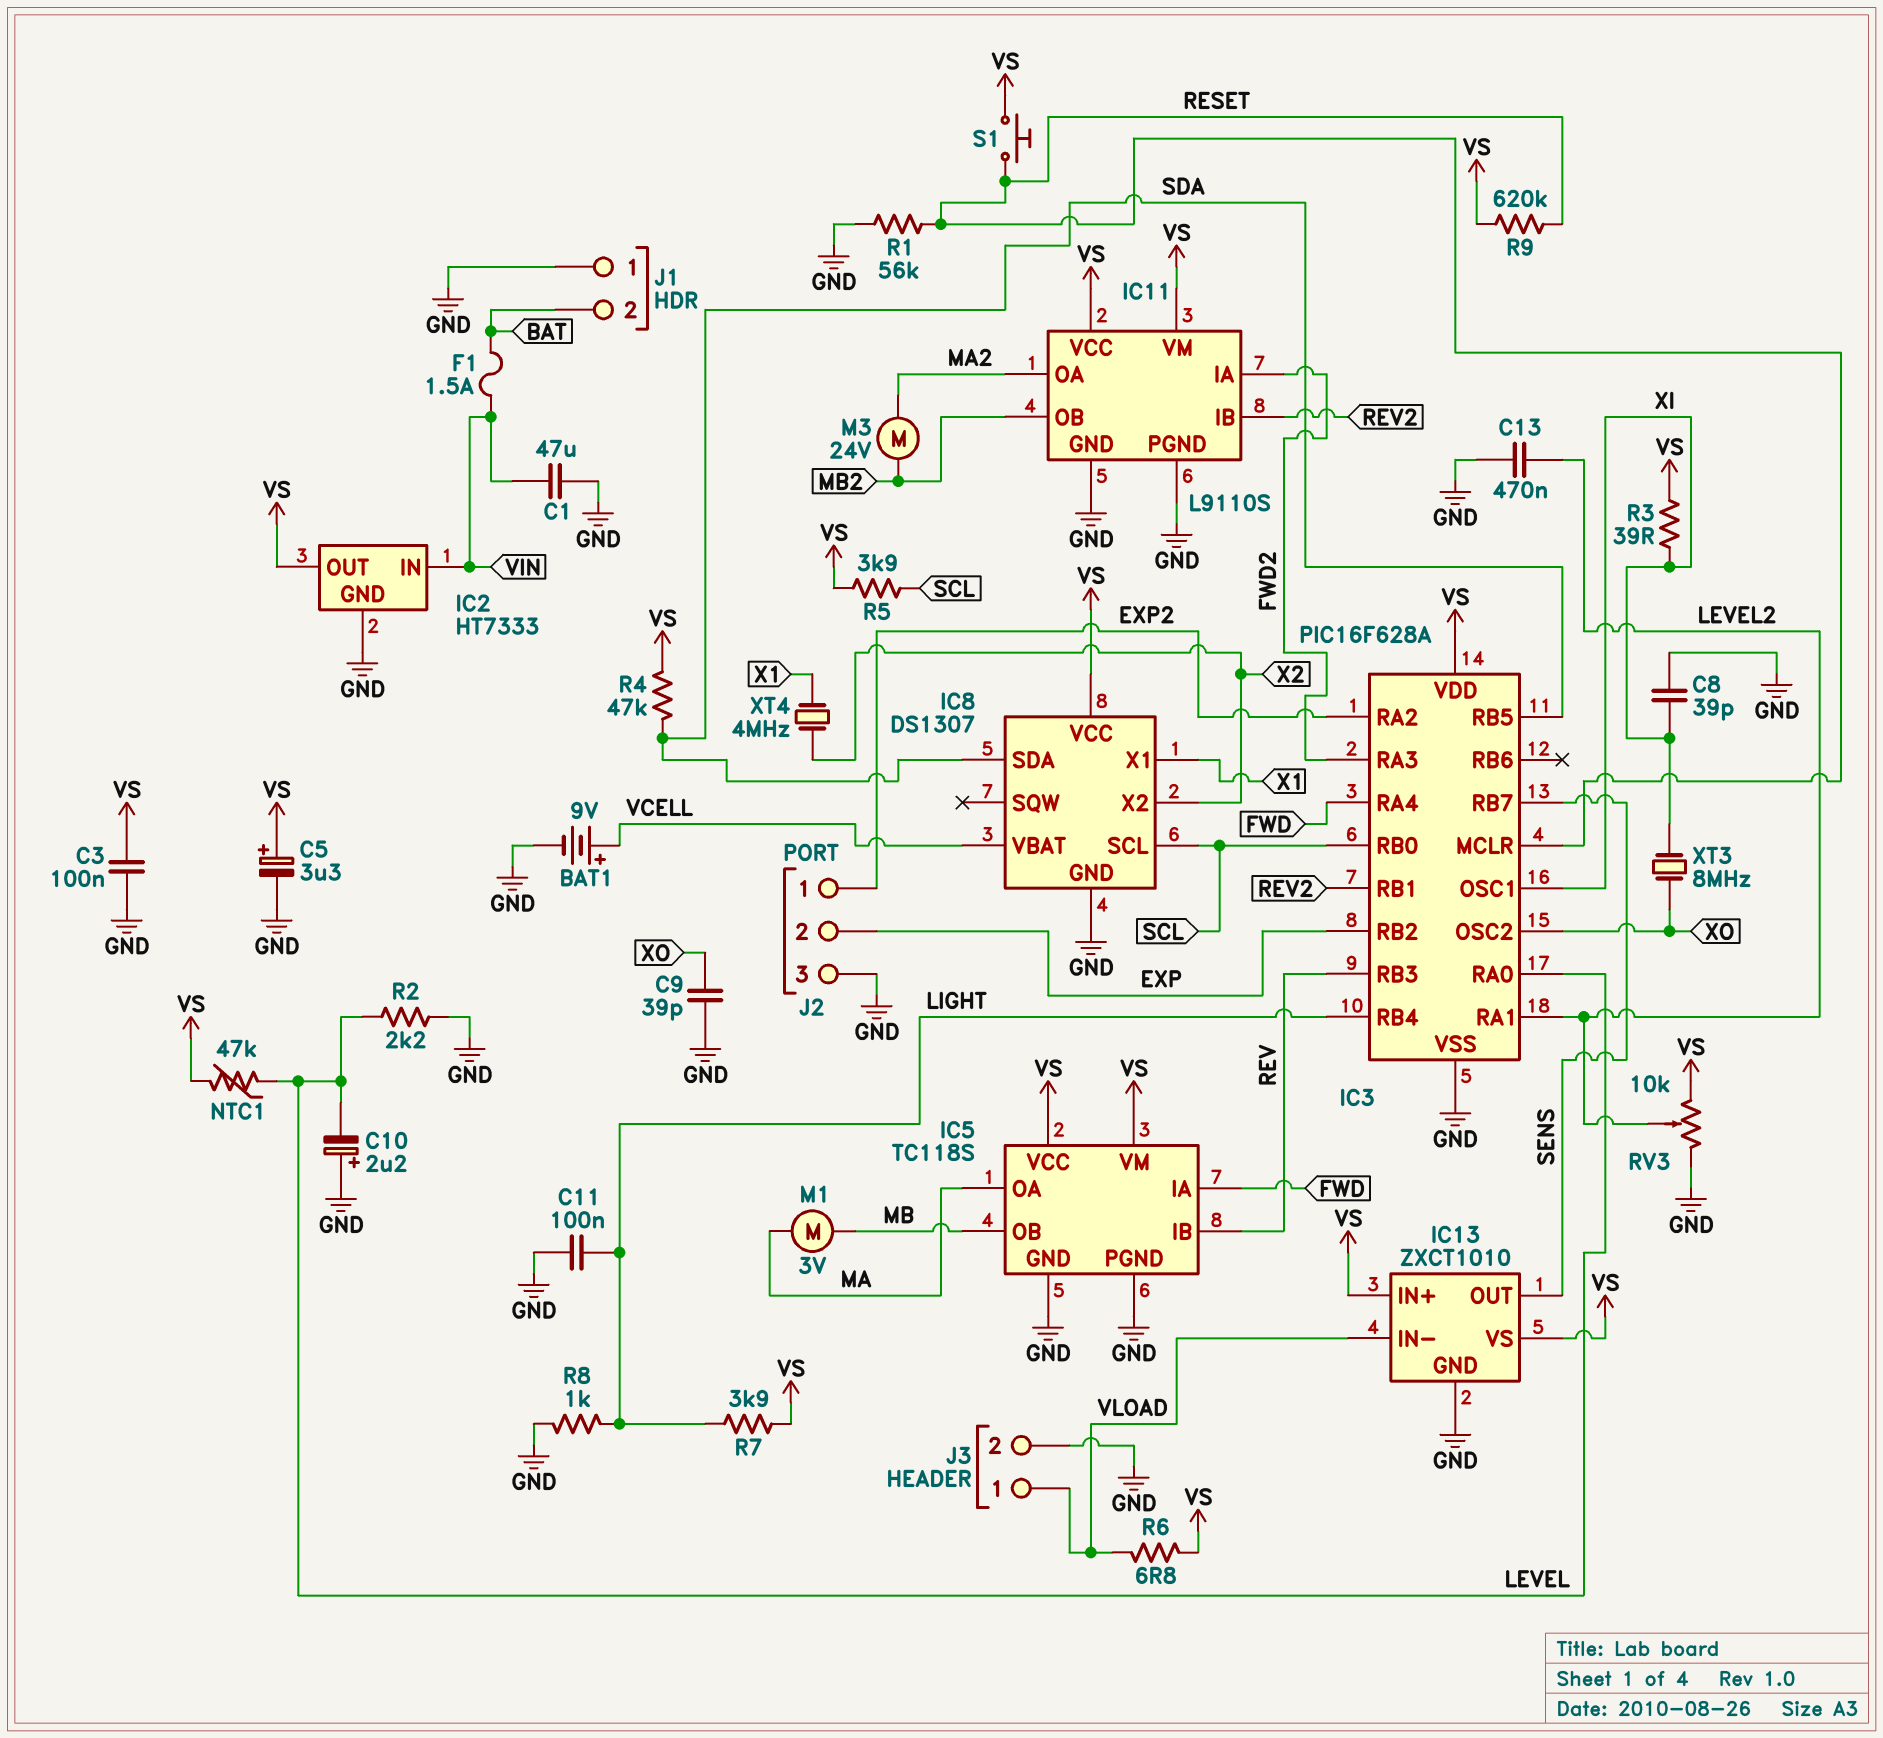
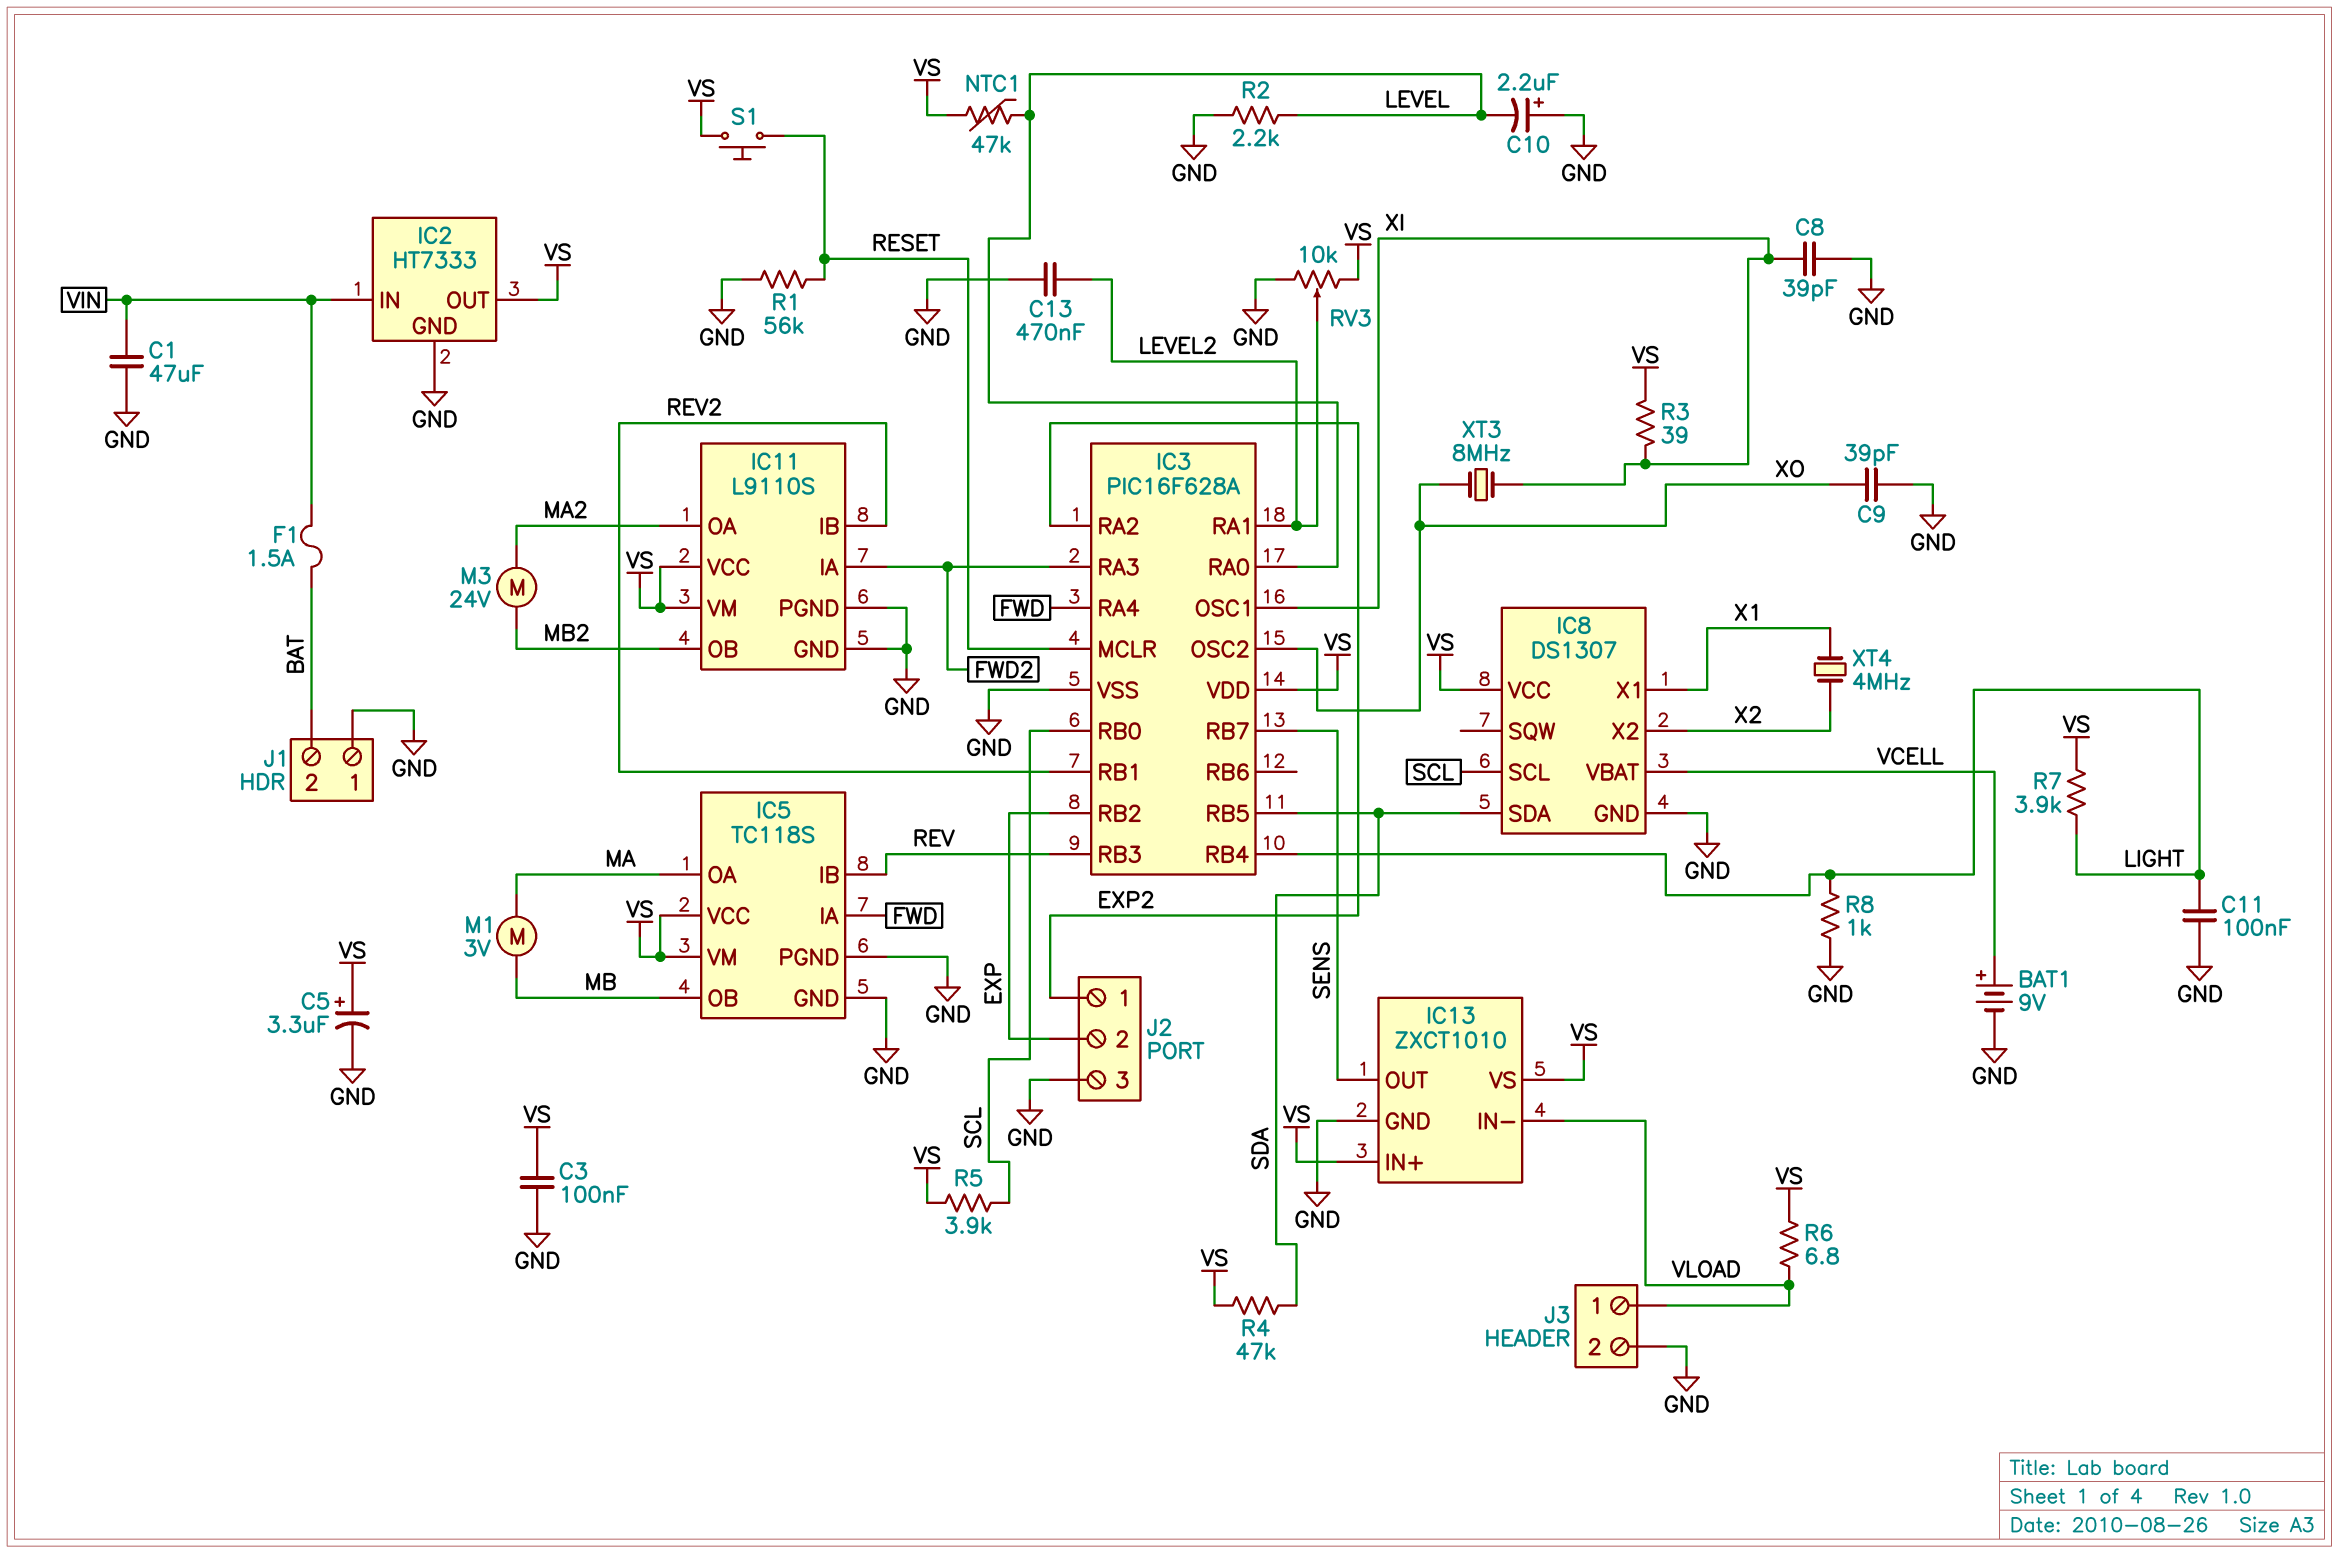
R9: 620k (RESET, VS) -> none

